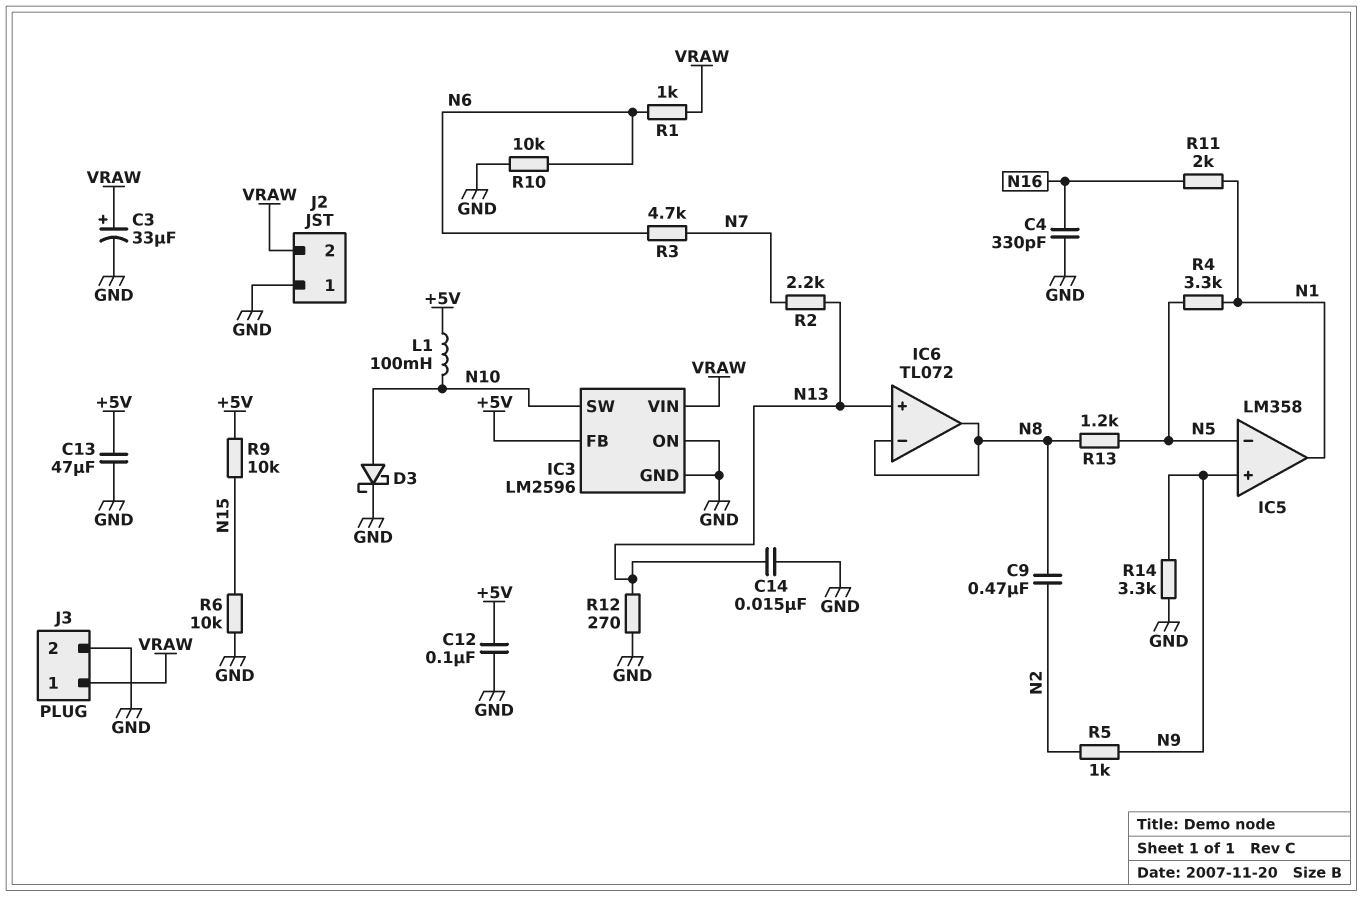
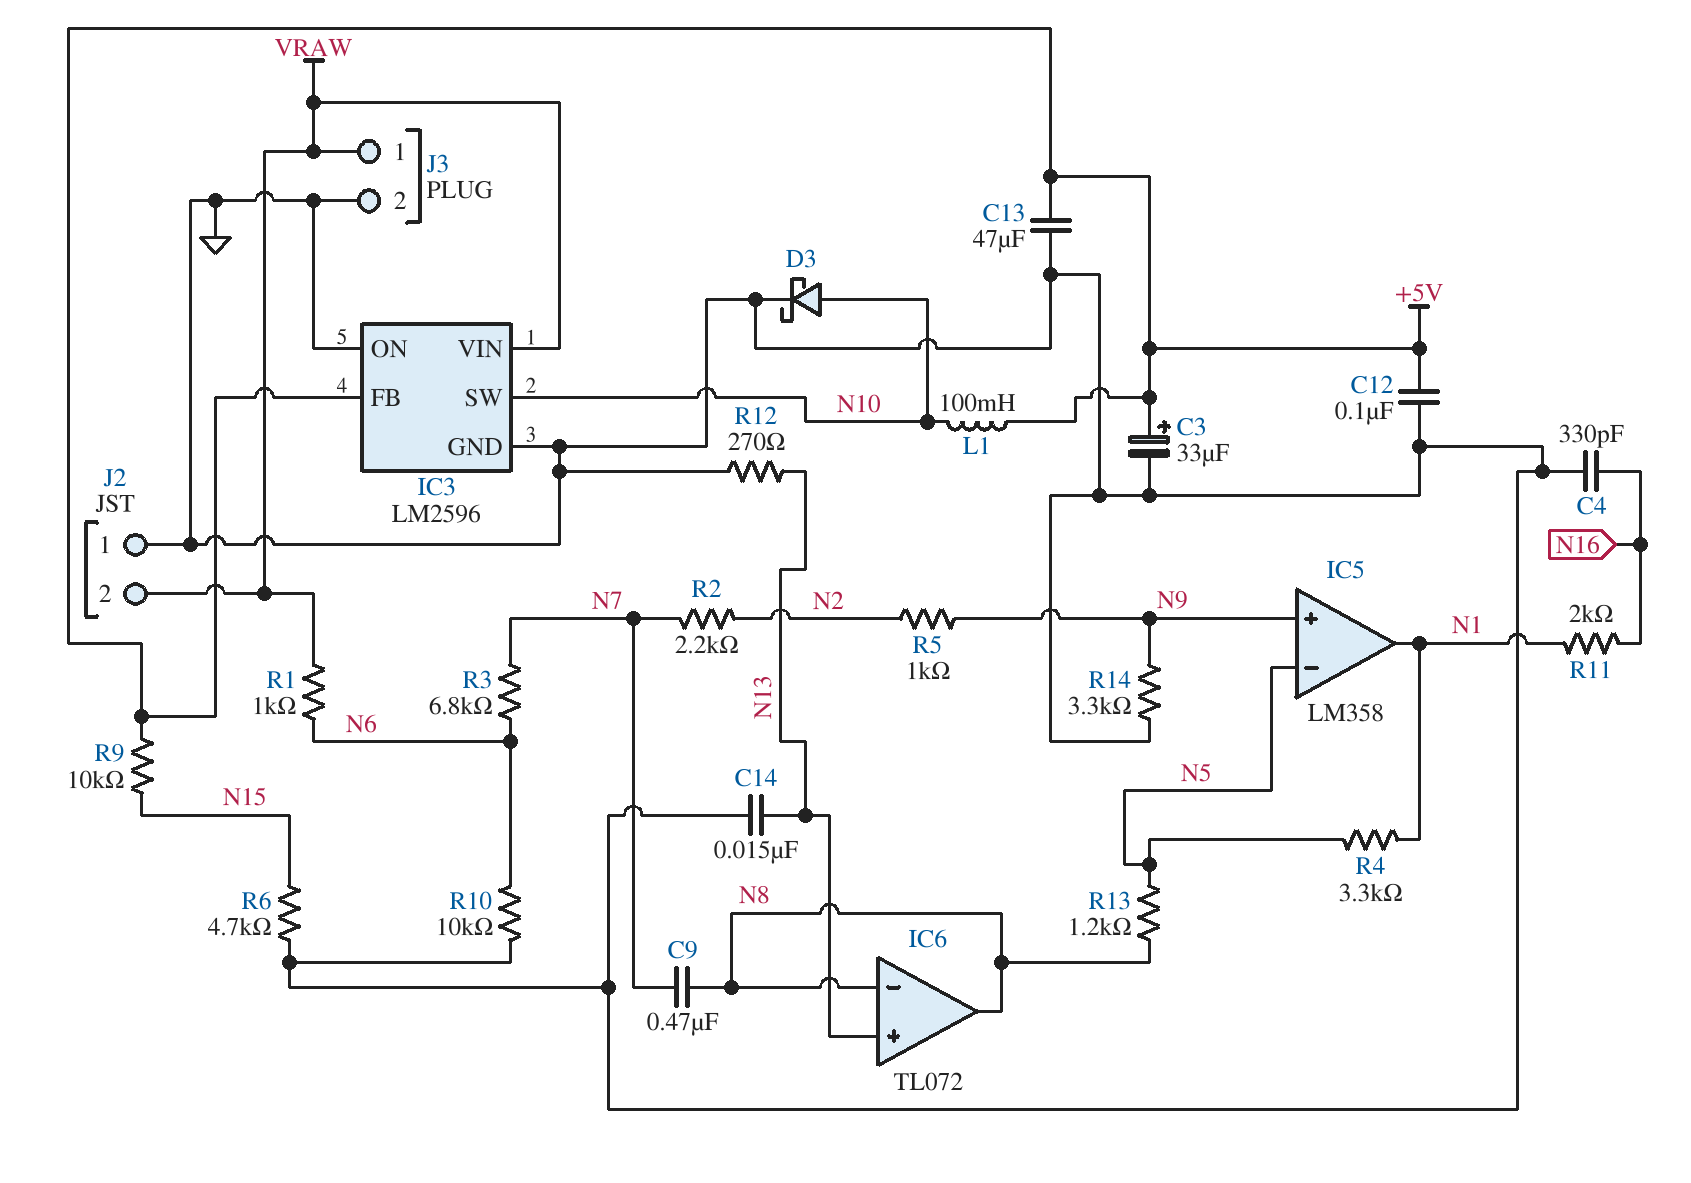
C3: 33uF (plus VRAW, minus GND) -> 33uF (plus +5V, minus GND)
C9: 470nF (N2, N8) -> 470nF (N7, N8)
R2: 2.2k (N7, N13) -> 2.2k (N2, N7)
R3: 4.7k (N6, N7) -> 6.8k (N6, N7)
R6: 10k (GND, N15) -> 4.7k (GND, N15)

